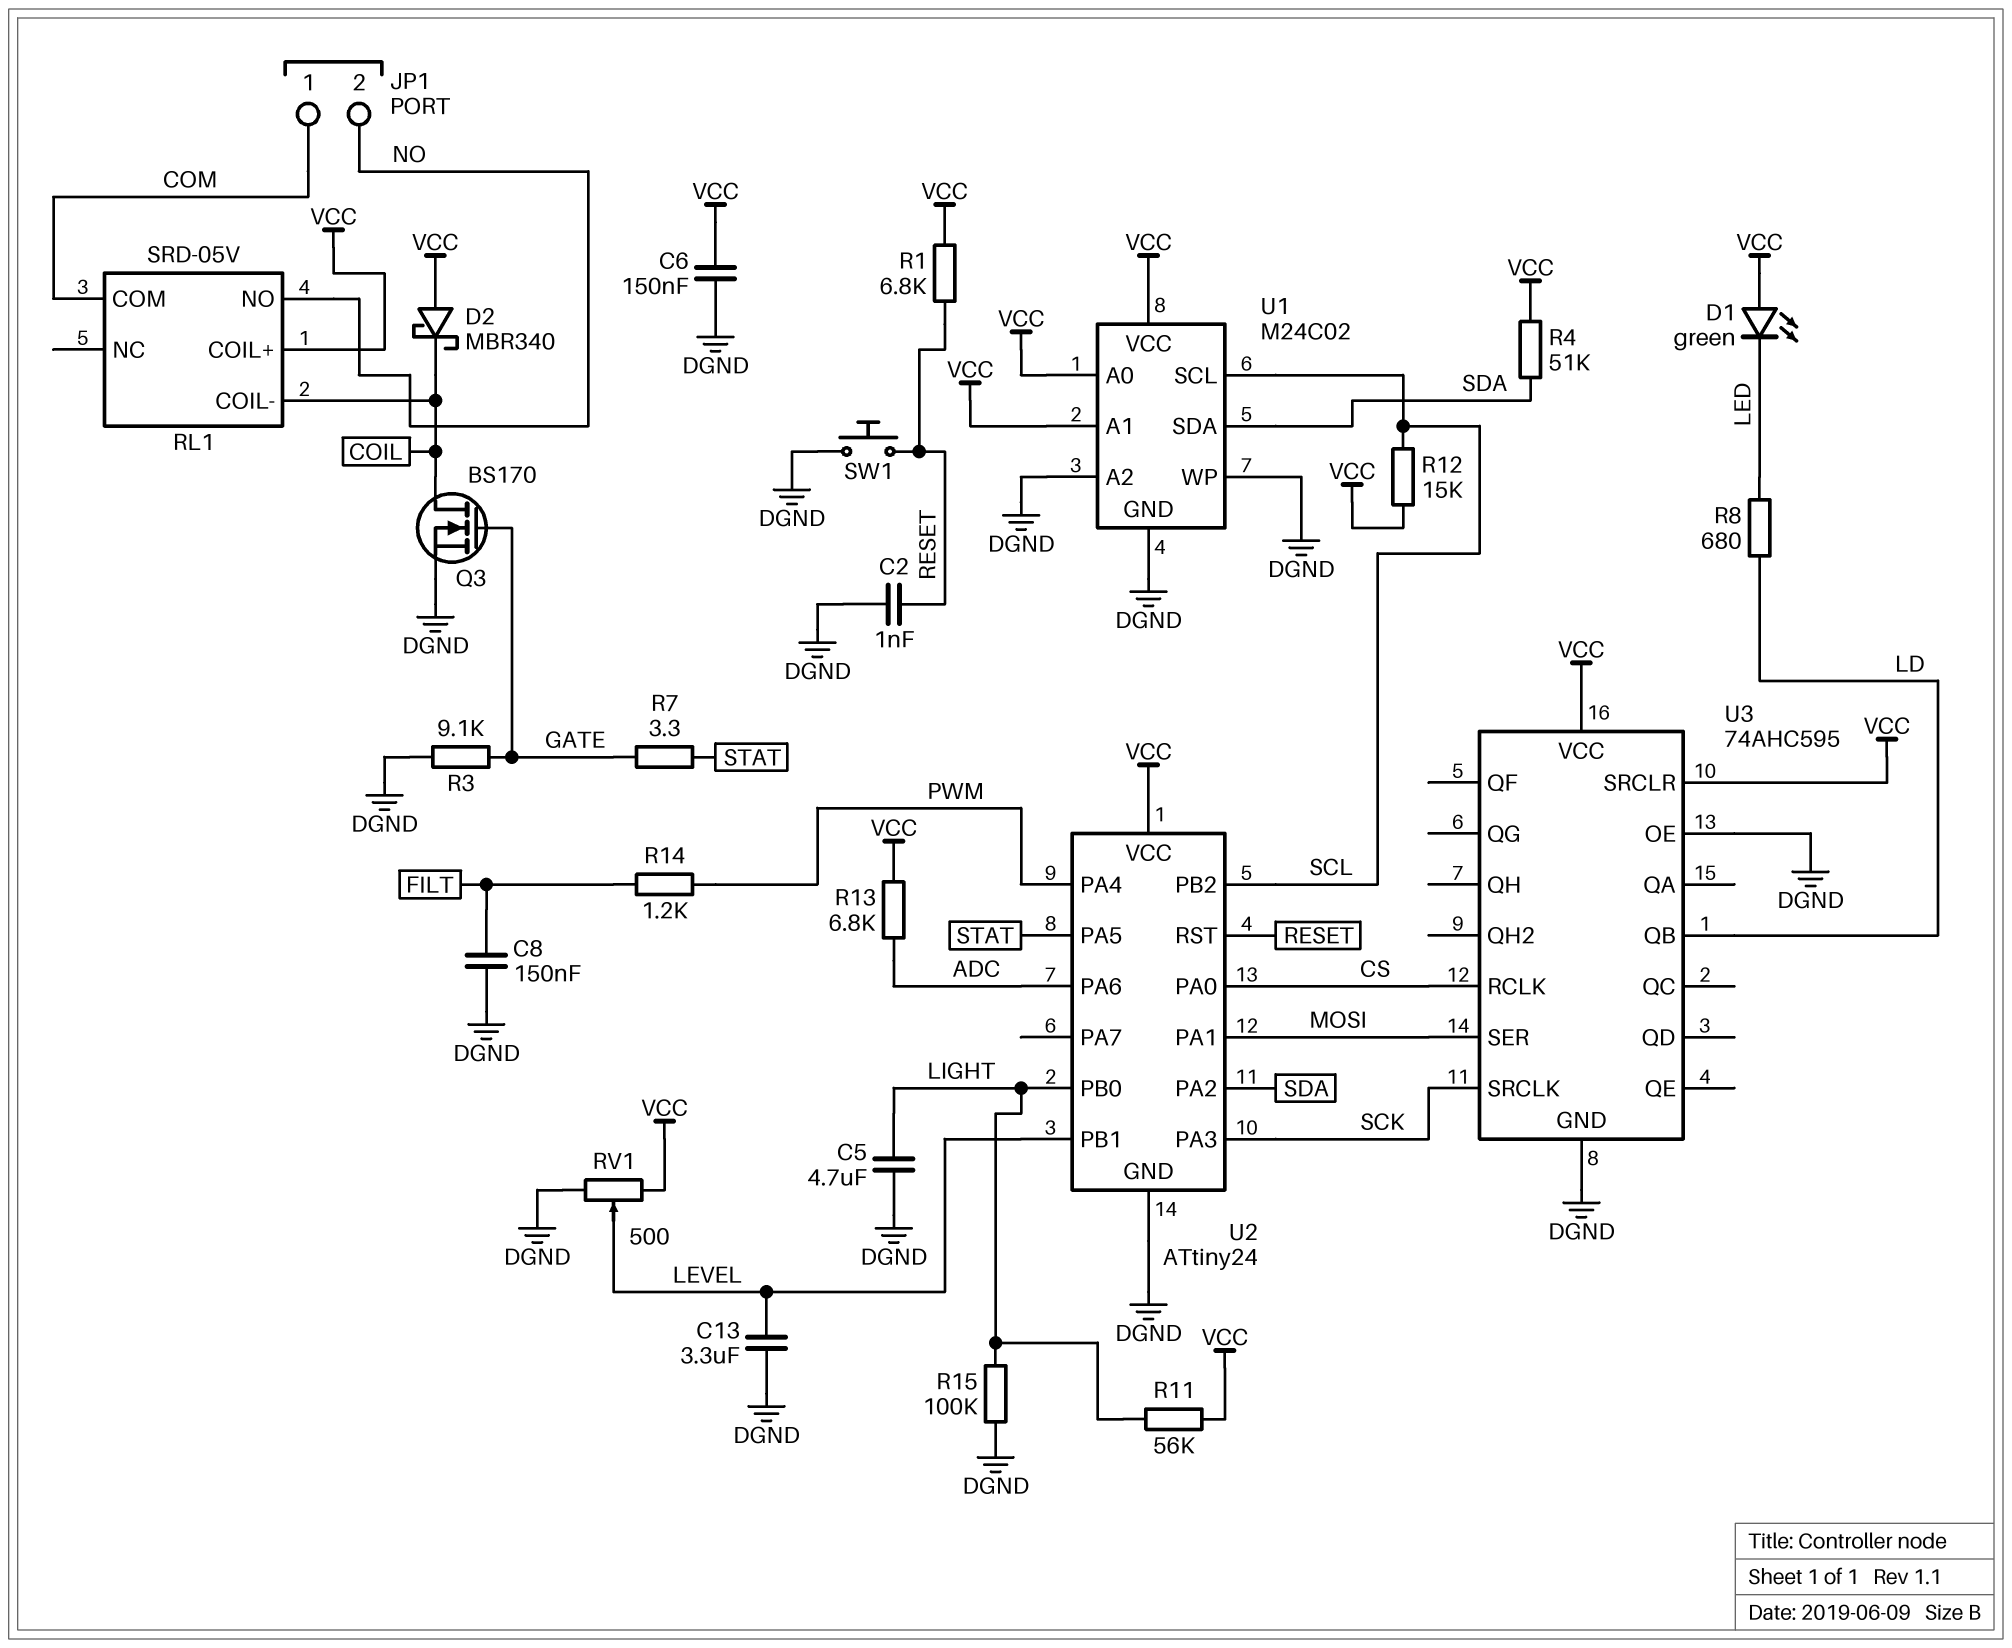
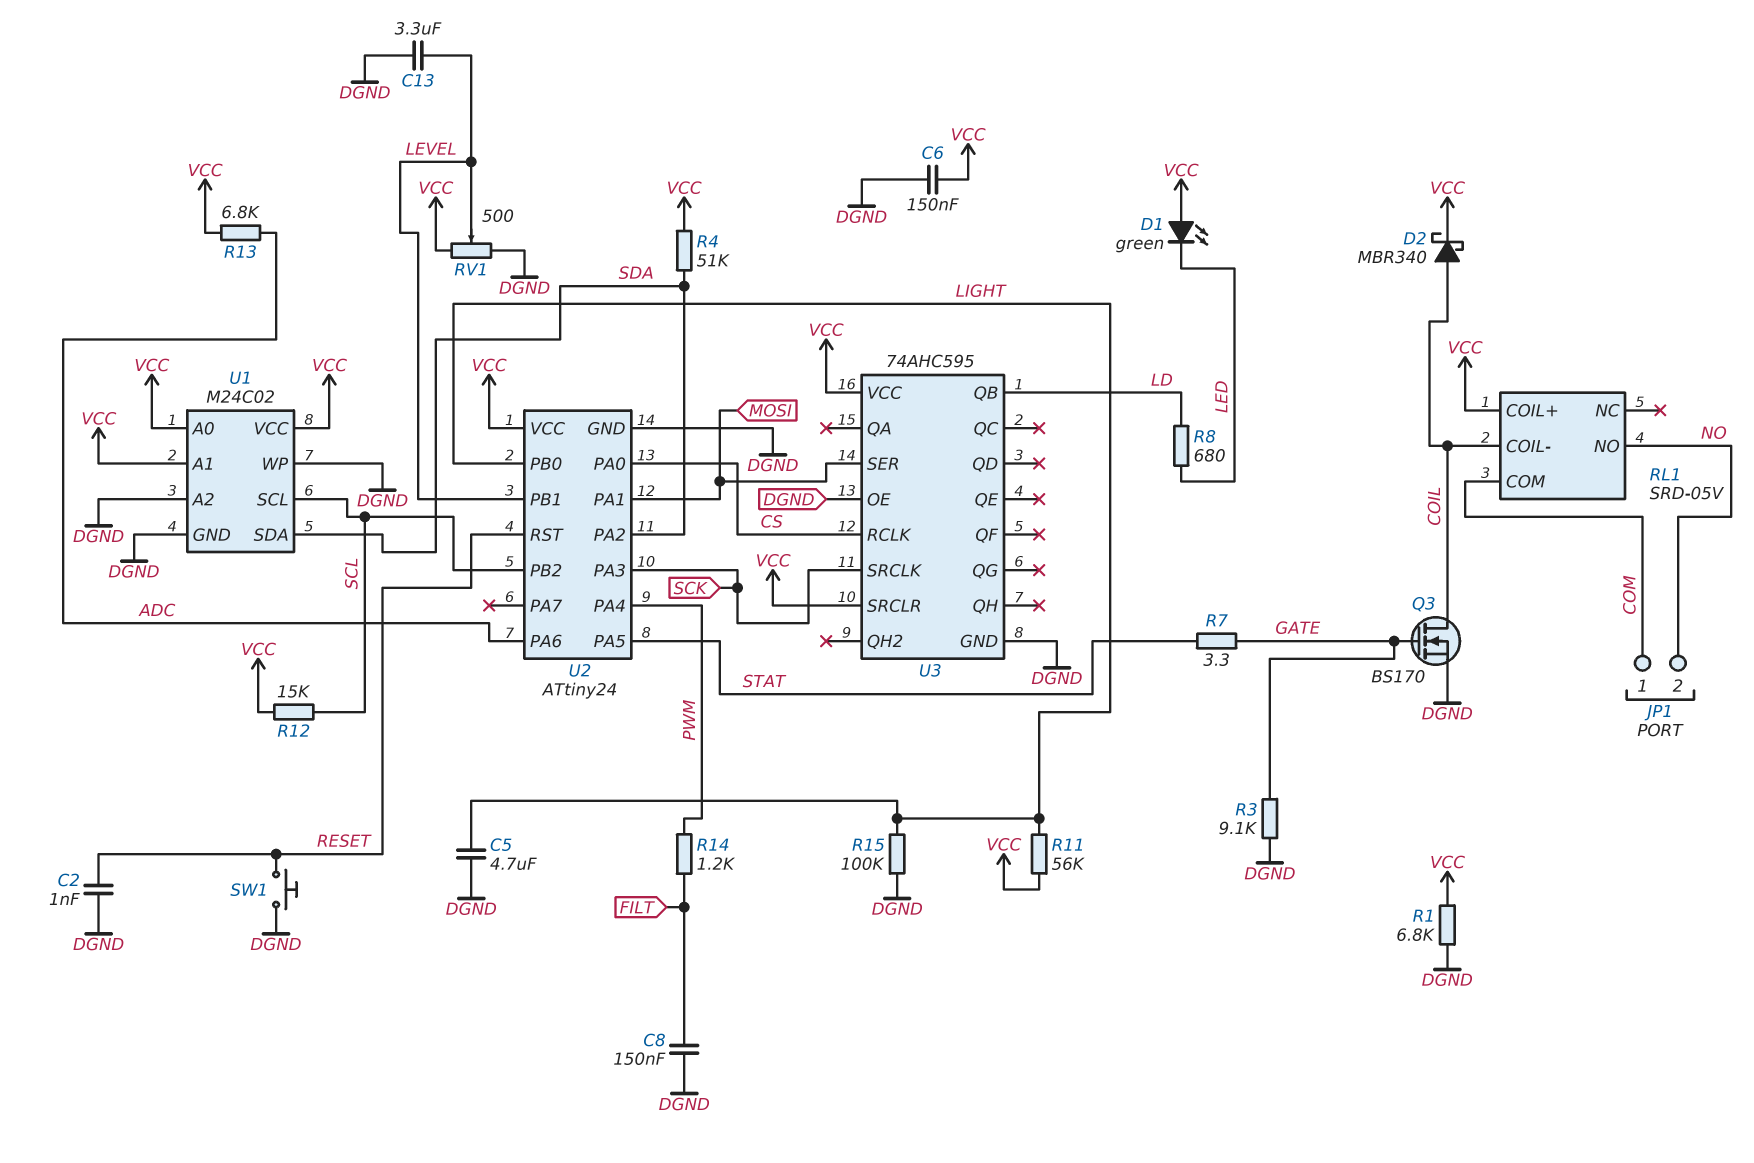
D2: schottky MBR340 (A VCC, K COIL) -> schottky MBR340 (A COIL, K VCC)
R1: 6.8k (RESET, VCC) -> 6.8k (DGND, VCC)

